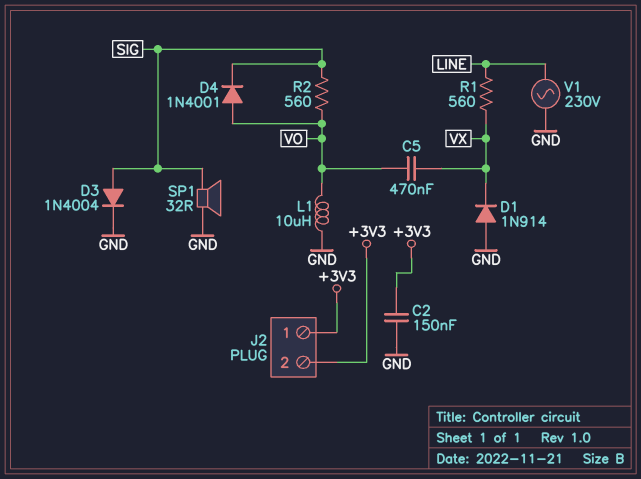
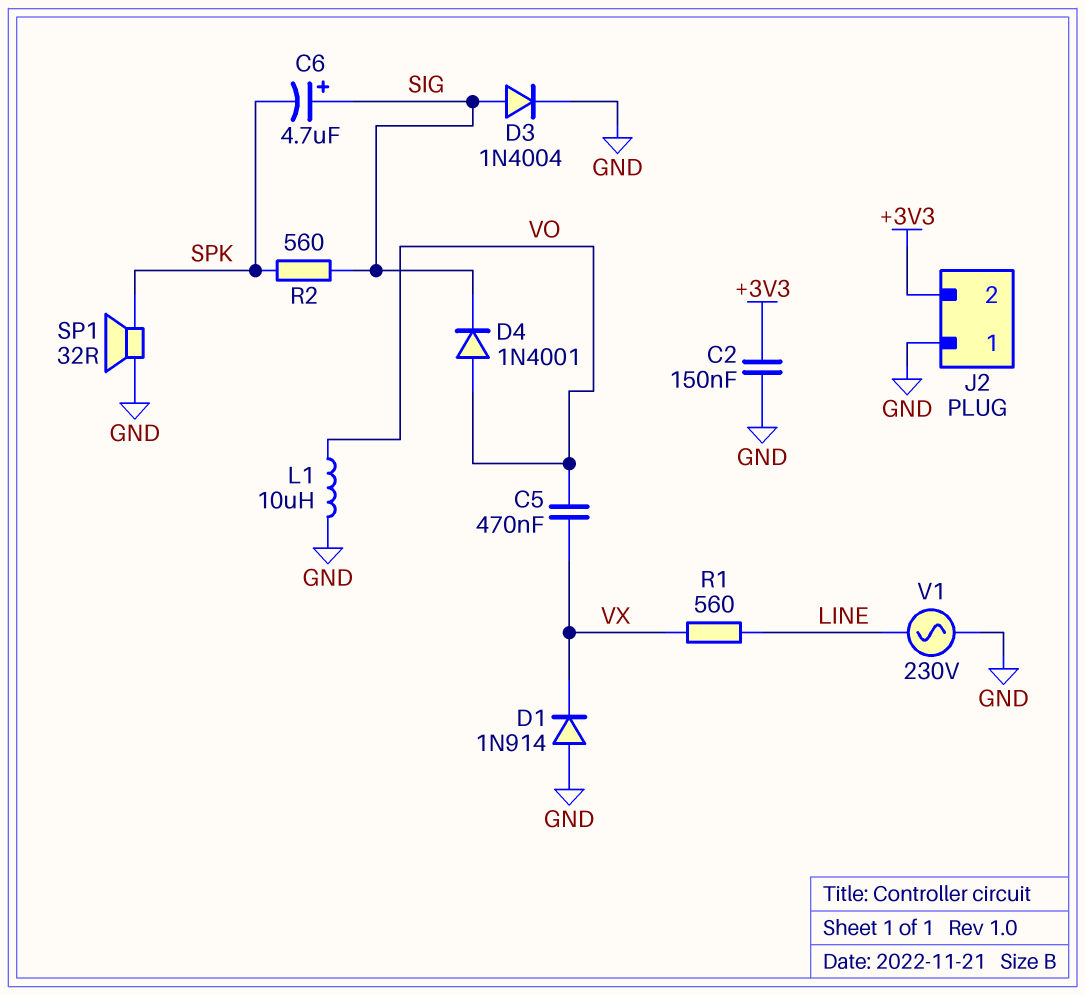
C6: none -> 4.7uF (plus SIG, minus SPK)
J2 pin 1: +3V3 -> GND
R2: 560 (SIG, VO) -> 560 (SIG, SPK)
SP1: speaker 32R (GND, SIG) -> speaker 32R (GND, SPK)

